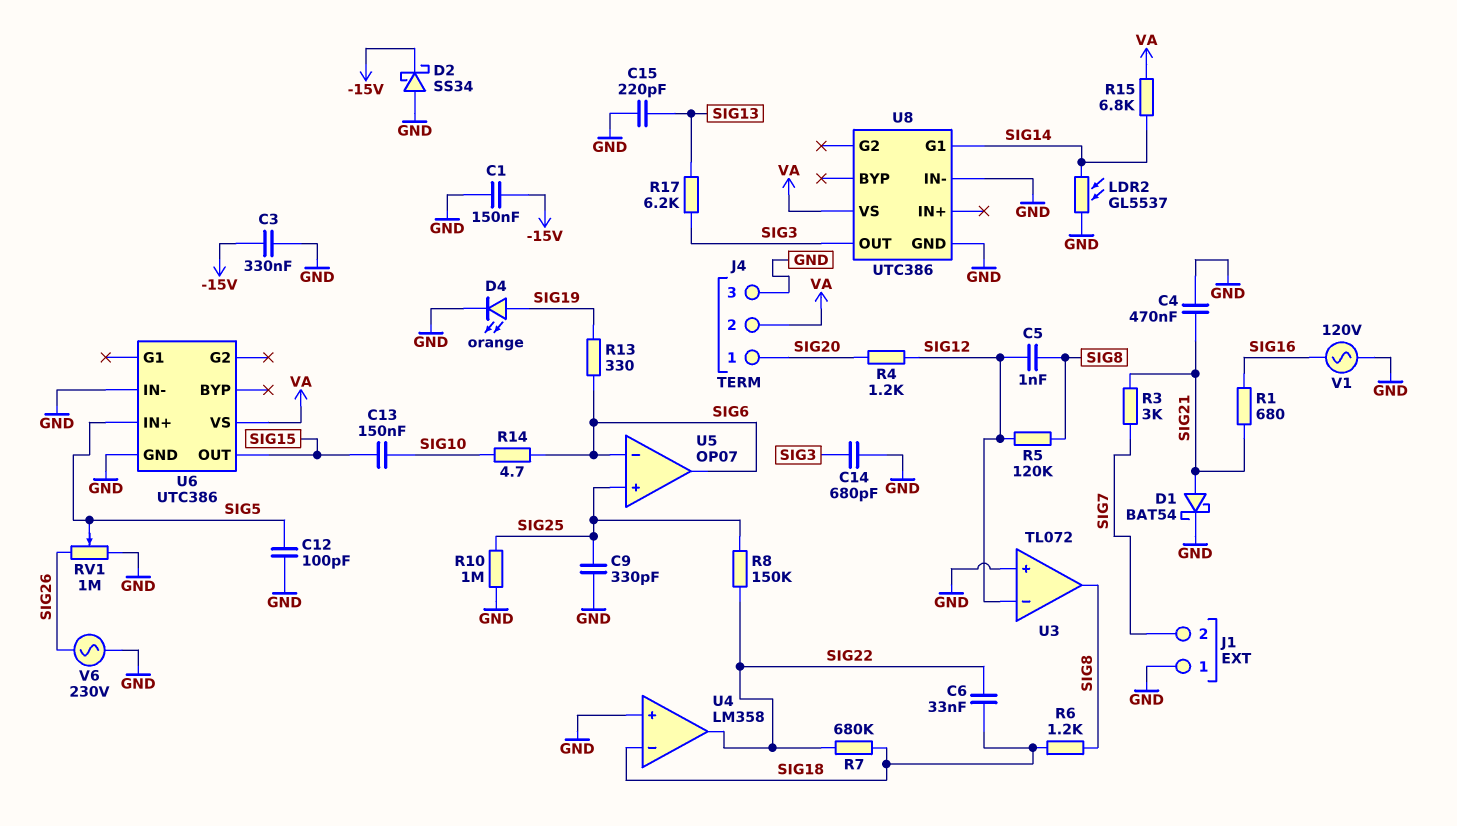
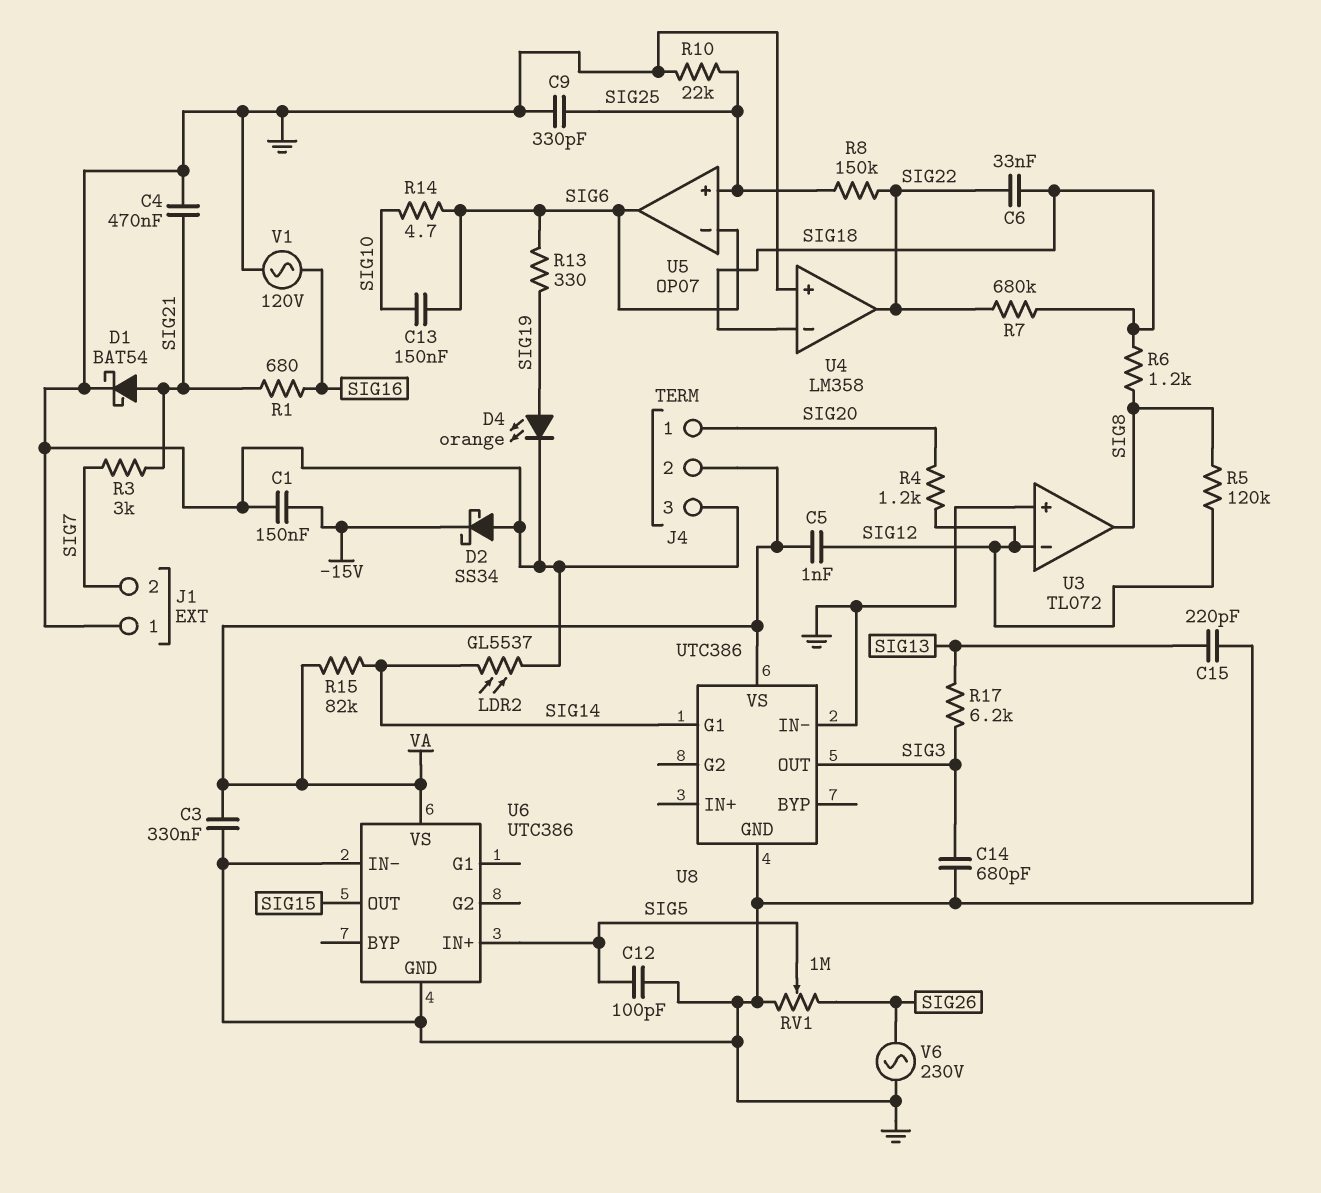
C3: 330nF (-15V, GND) -> 330nF (GND, VA)
C5: 1nF (SIG8, SIG12) -> 1nF (SIG12, VA)
C13: 150nF (SIG10, SIG15) -> 150nF (SIG6, SIG10)
R10: 1M (GND, SIG25) -> 22k (GND, SIG25)
R15: 6.8k (SIG14, VA) -> 82k (SIG14, VA)

